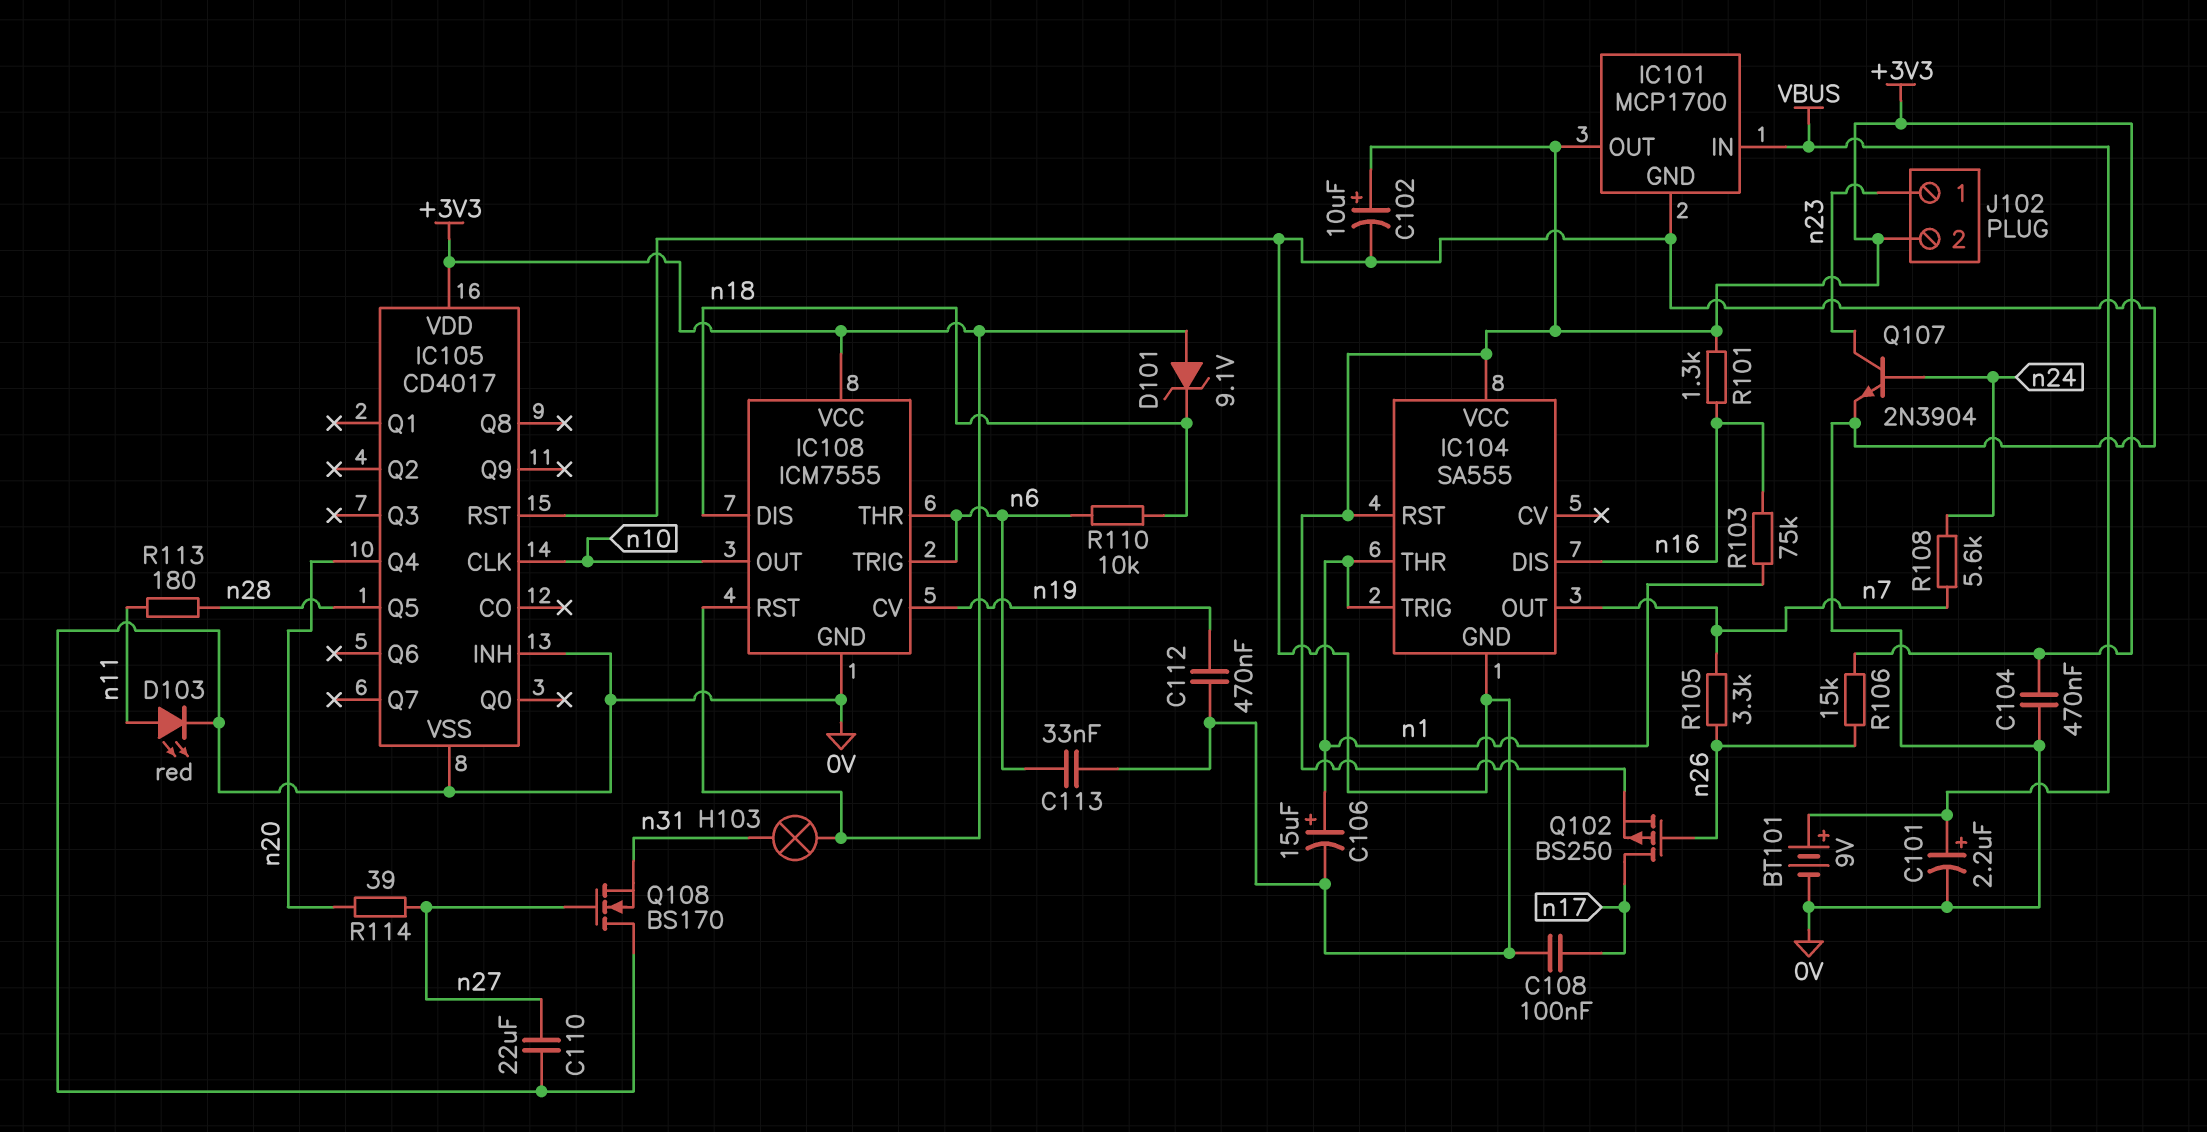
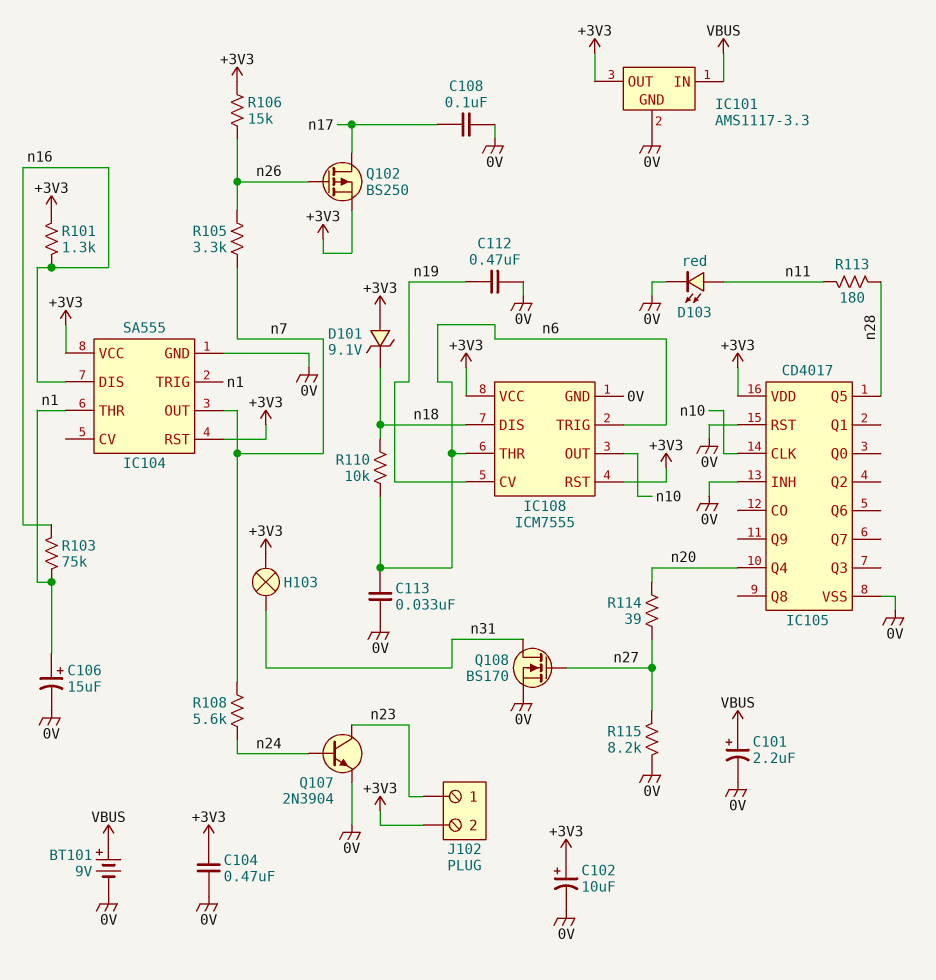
C110: 22uF (0V, n27) -> none
IC101: MCP1700 -> AMS1117-3.3
Q108: NMOS BS170 (G n27, D 0V, S n31) -> NMOS BS170 (G n27, D n31, S 0V)
R115: none -> 8.2k (0V, n27)

